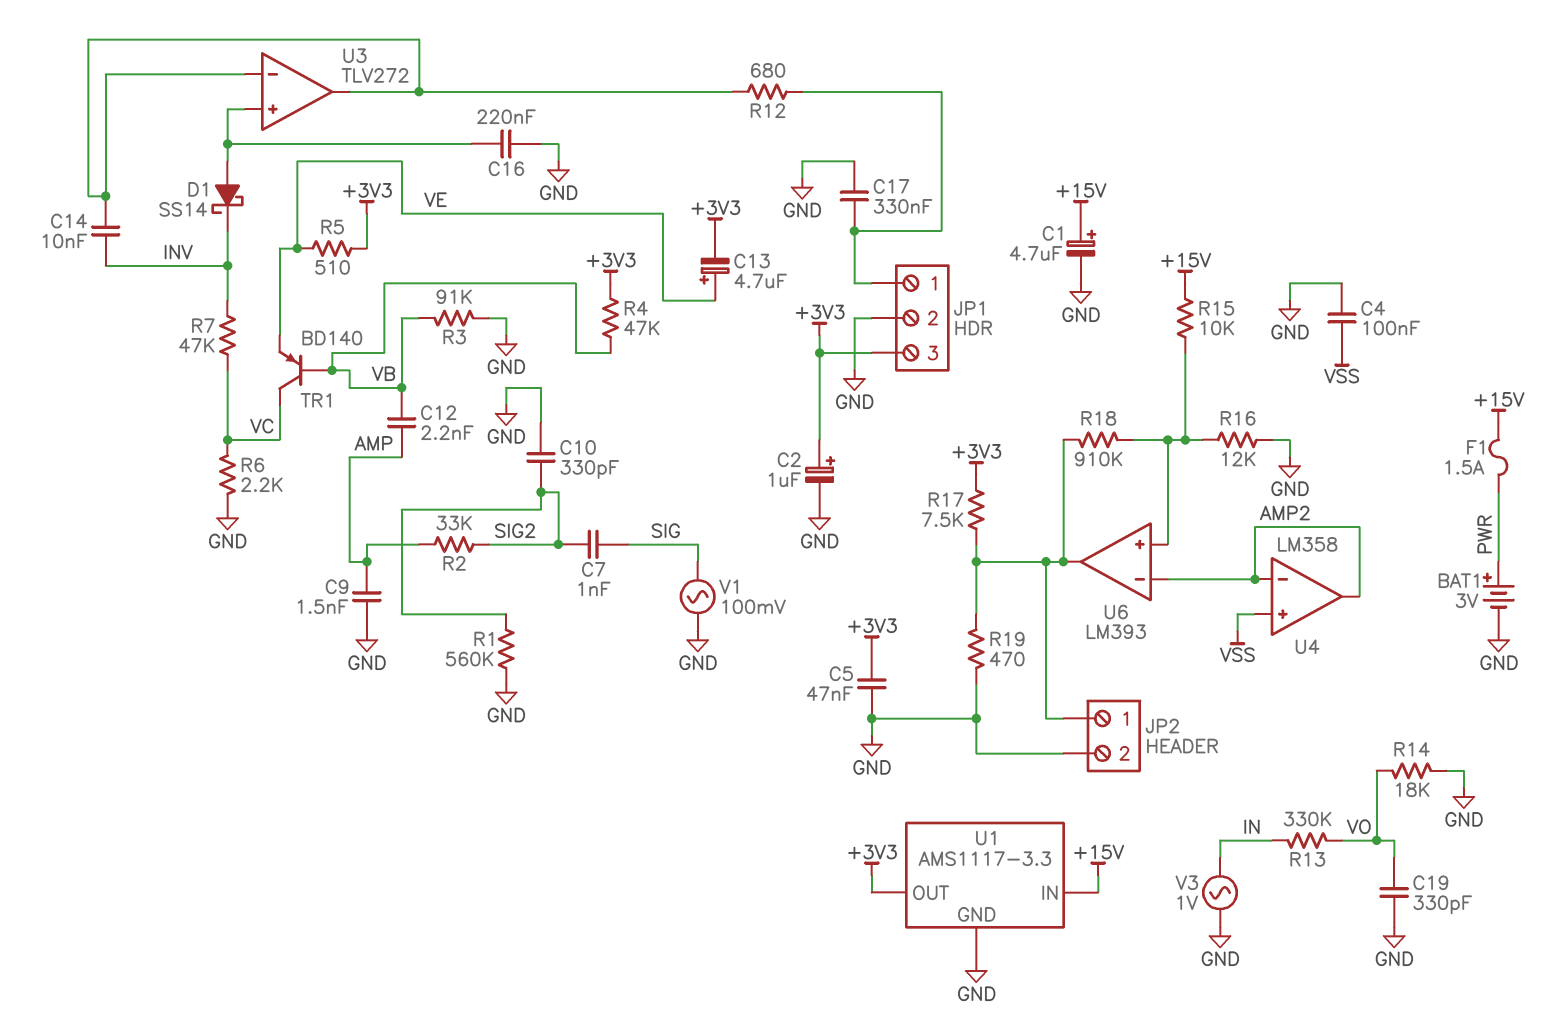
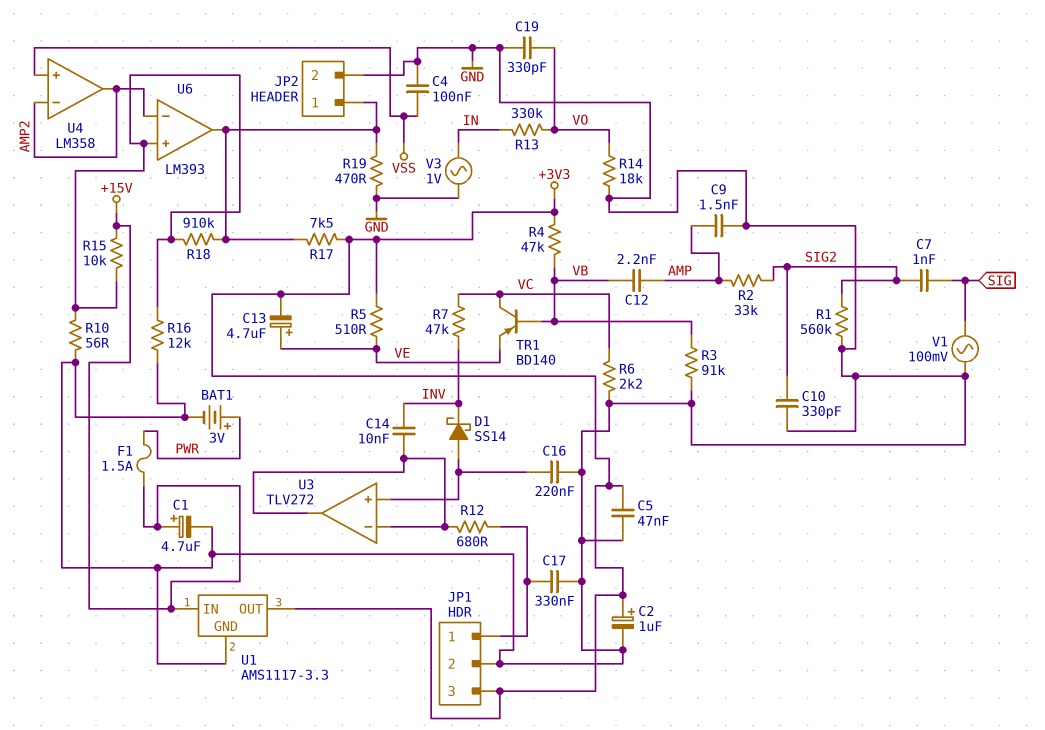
R10: none -> 56 (GND, U6/in+)

